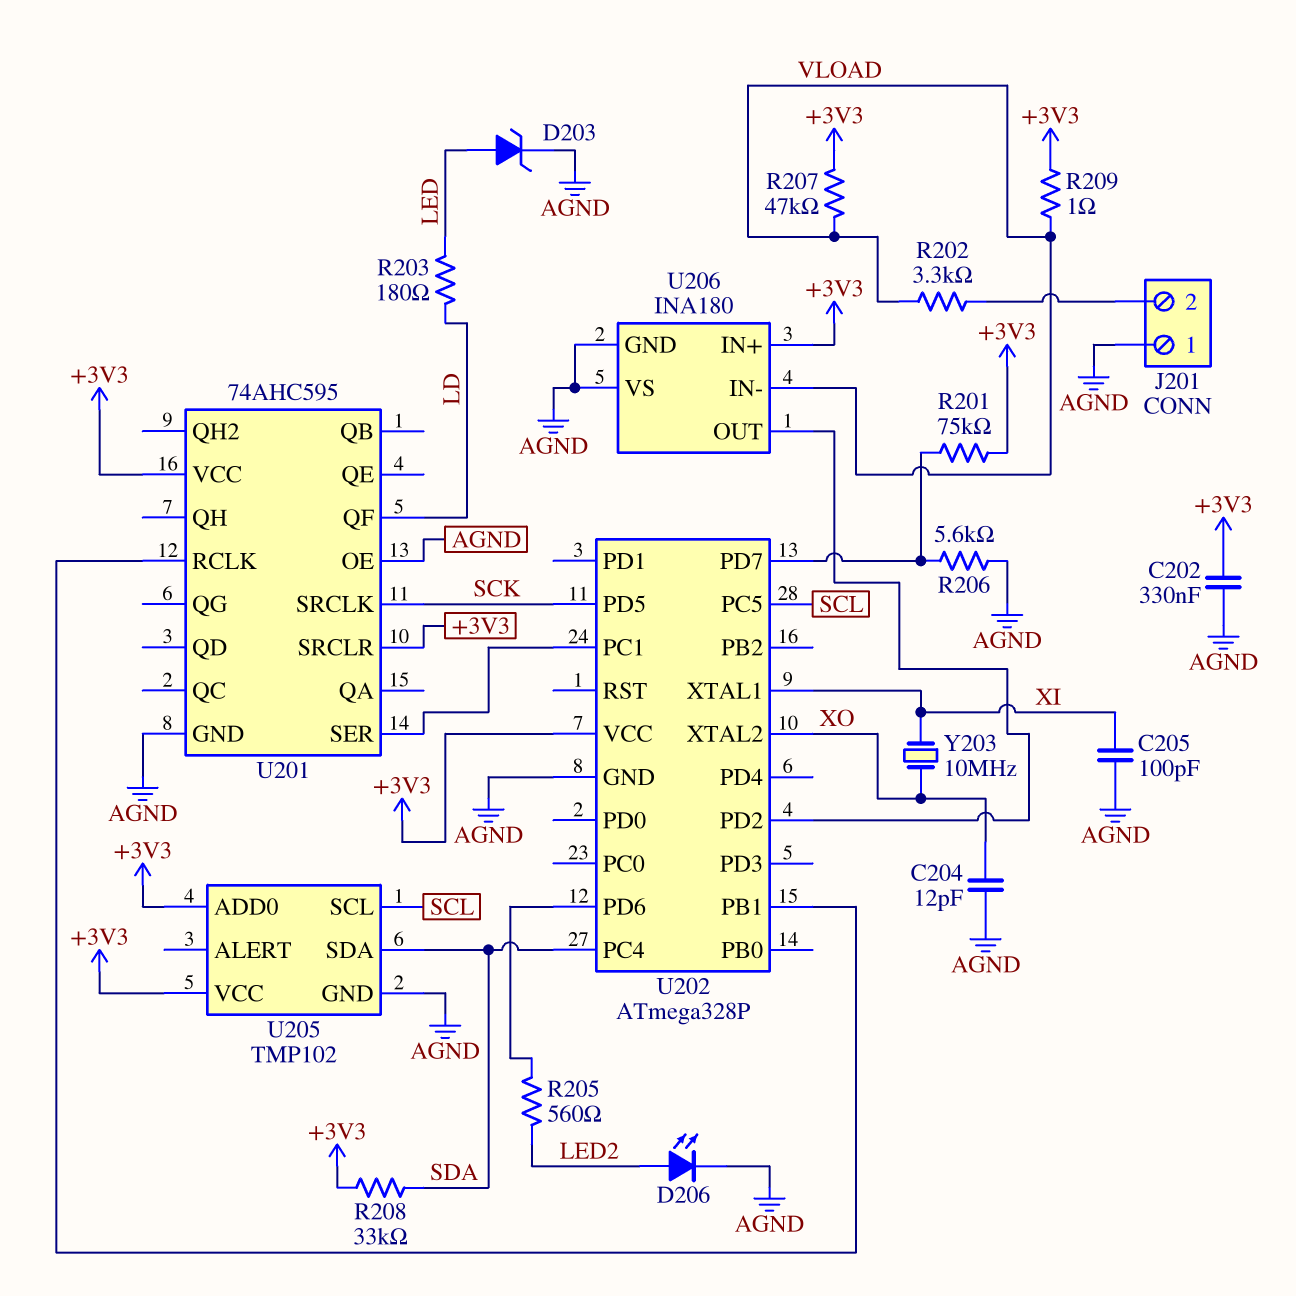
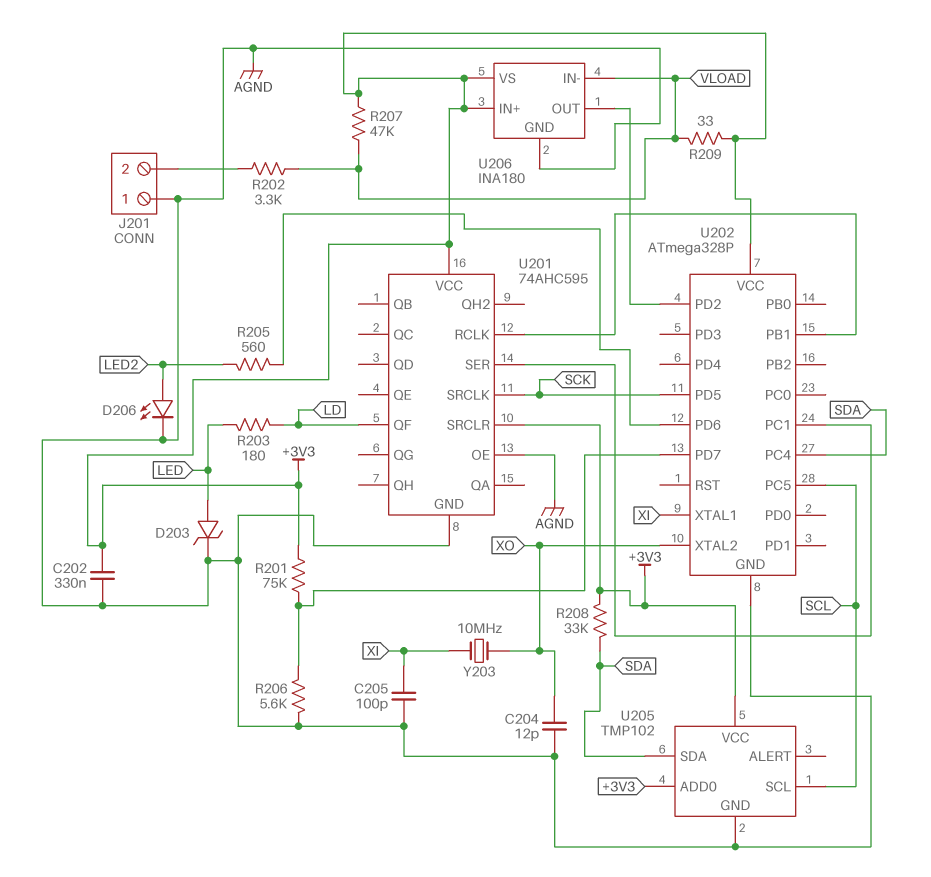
R209: 1 (+3V3, VLOAD) -> 33 (+3V3, VLOAD)
U206 pin VS: AGND -> +3V3

